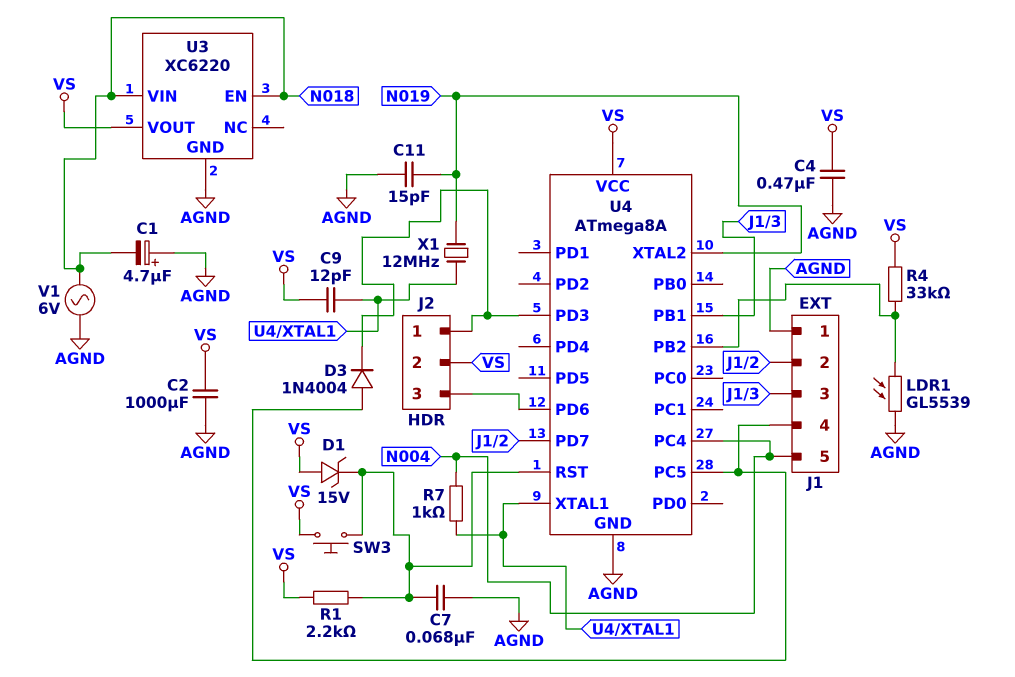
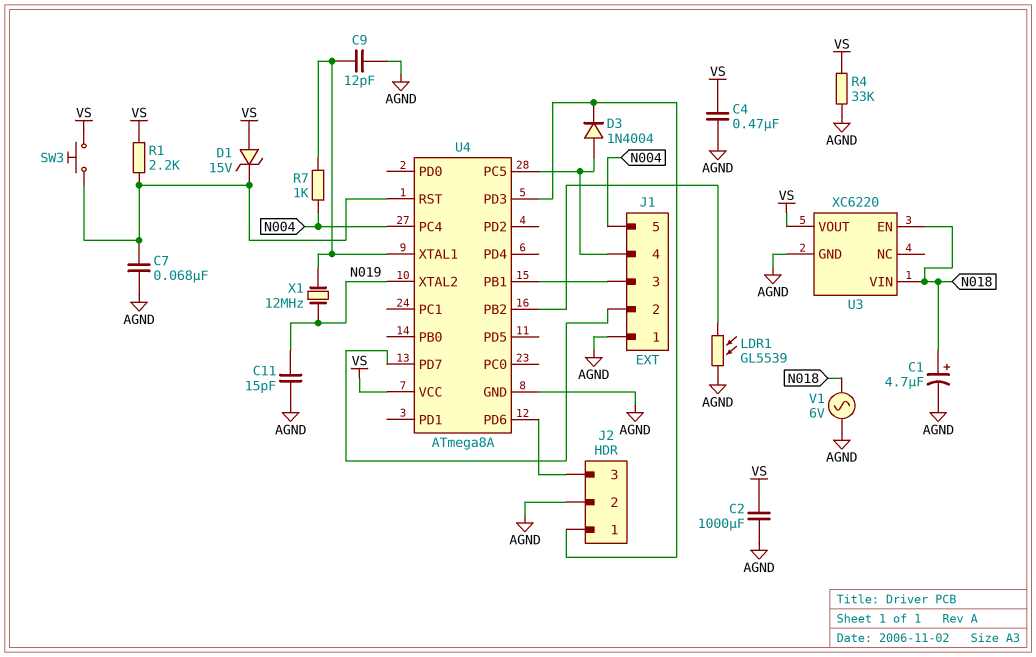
C1: 4.7uF (plus AGND, minus N018) -> 4.7uF (plus N018, minus AGND)
C9: 12pF (U4/XTAL1, VS) -> 12pF (AGND, U4/XTAL1)
J2 pin 2: VS -> AGND
R4: 33k (U4/PB2, VS) -> 33k (AGND, VS)

